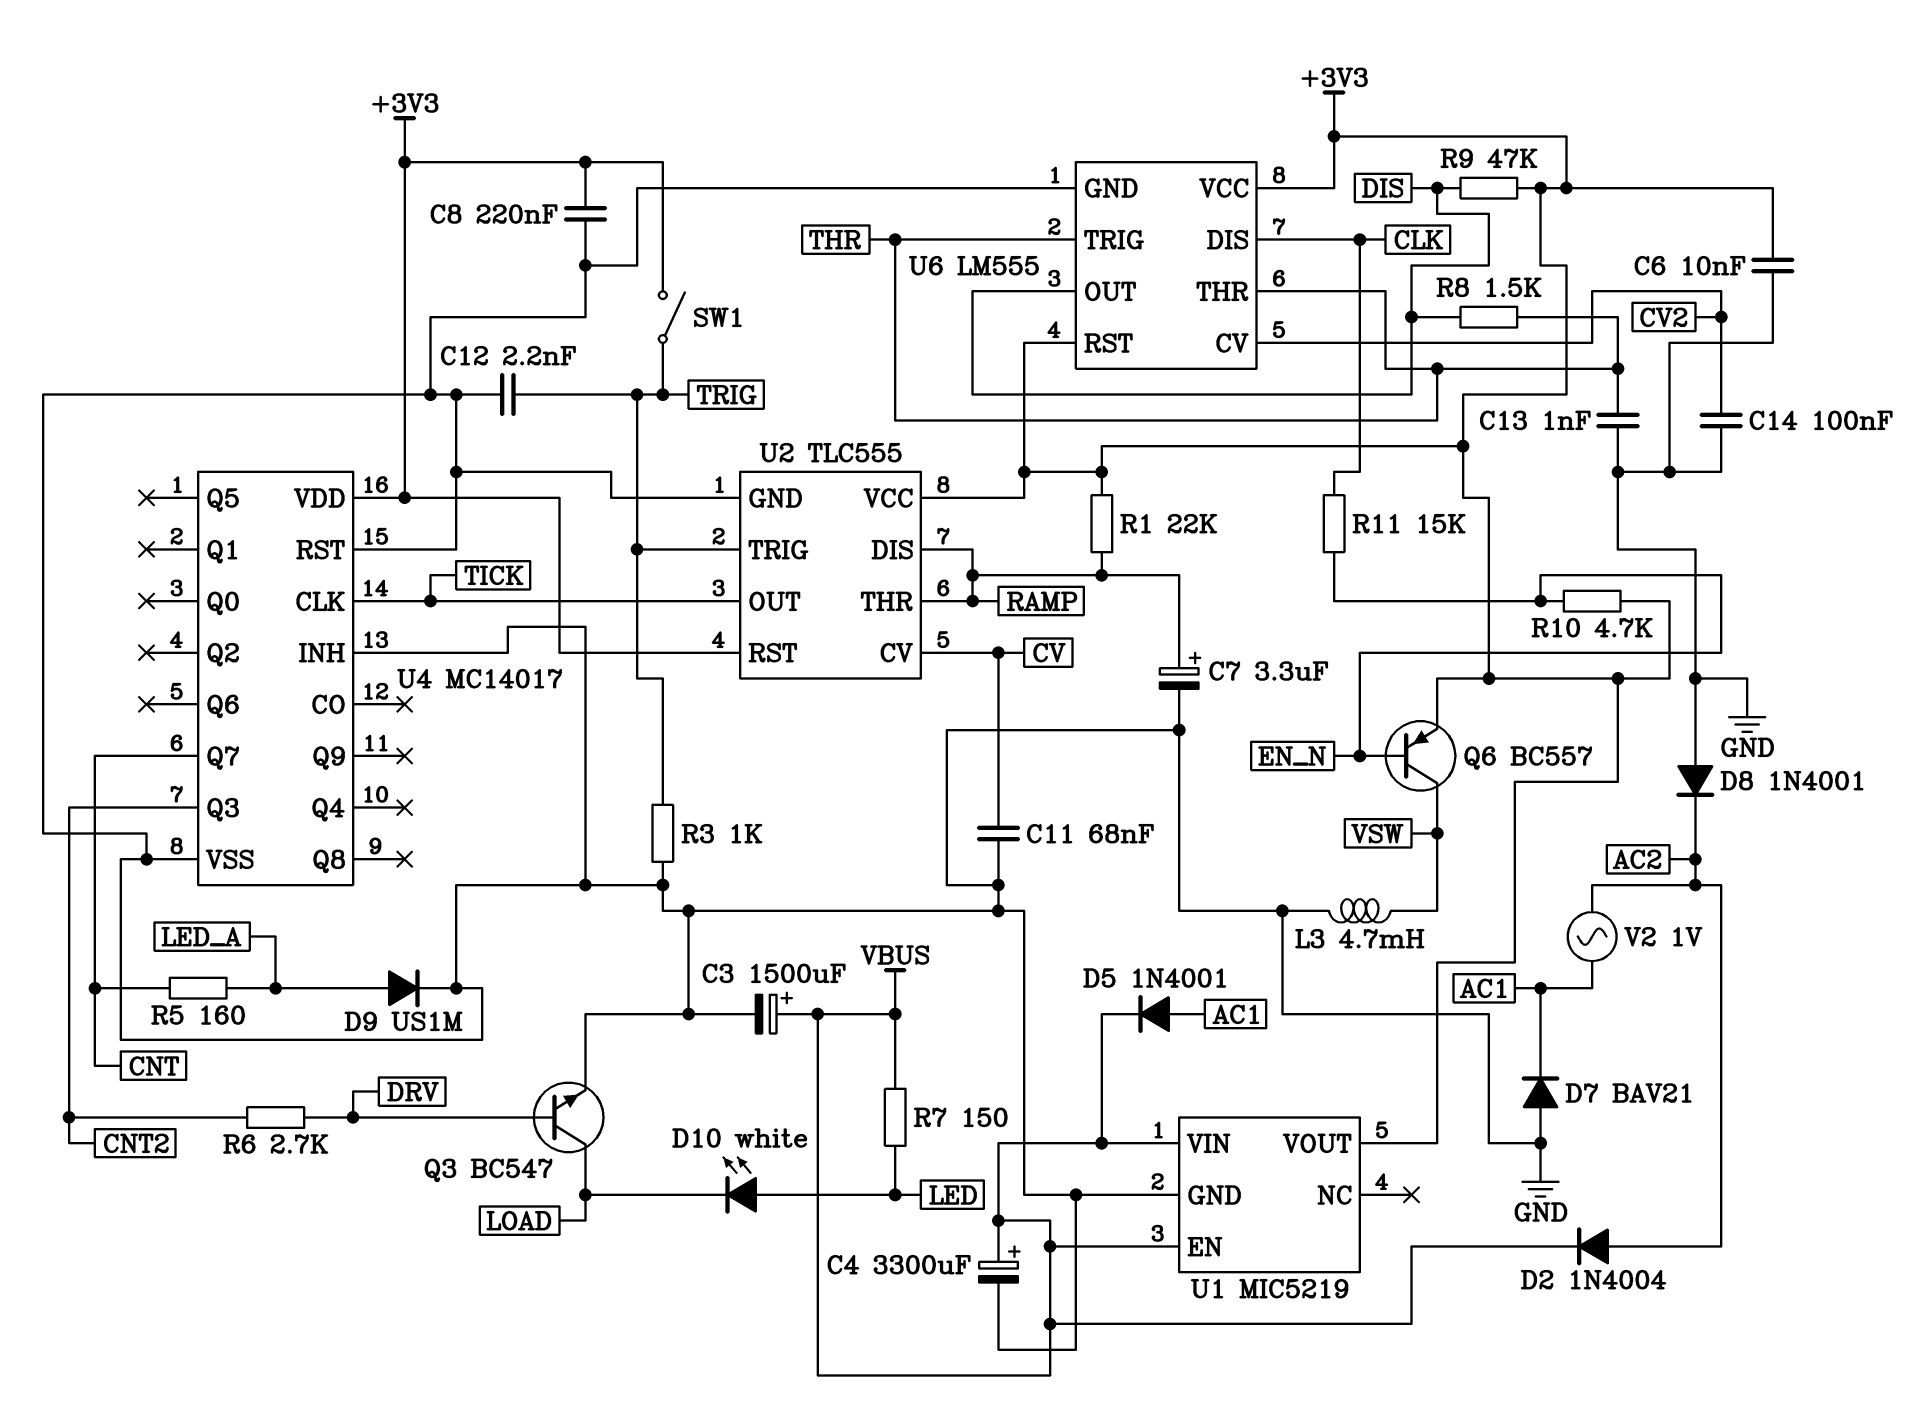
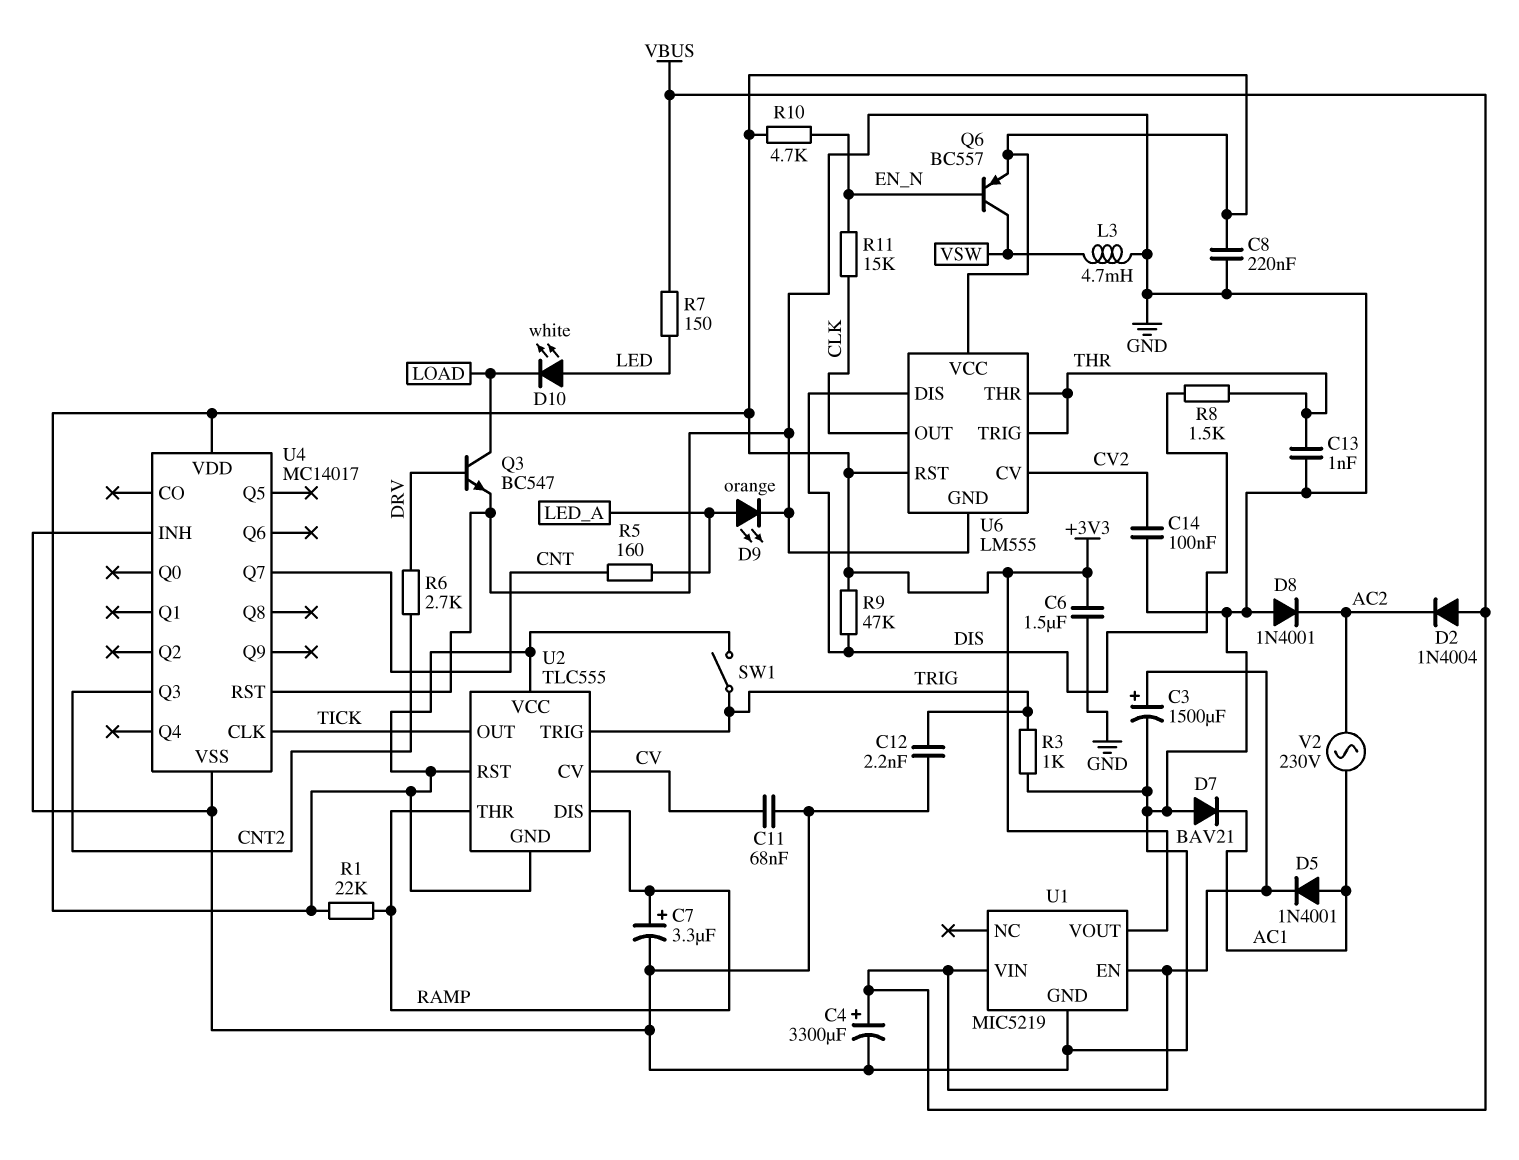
C6: 10nF (+3V3, GND) -> 1.5uF (+3V3, GND)
D2: diode 1N4004 (A AC2, K VBUS) -> diode 1N4004 (A VBUS, K AC2)
D9: diode US1M (A LED_A, K GND) -> LED orange (A LED_A, K GND)
U2 pin GND: GND -> +3V3
U6 pin DIS: CLK -> DIS
U6 pin OUT: DIS -> CLK
V2: AC 1V (AC1, AC2) -> AC 230V (AC1, AC2)

